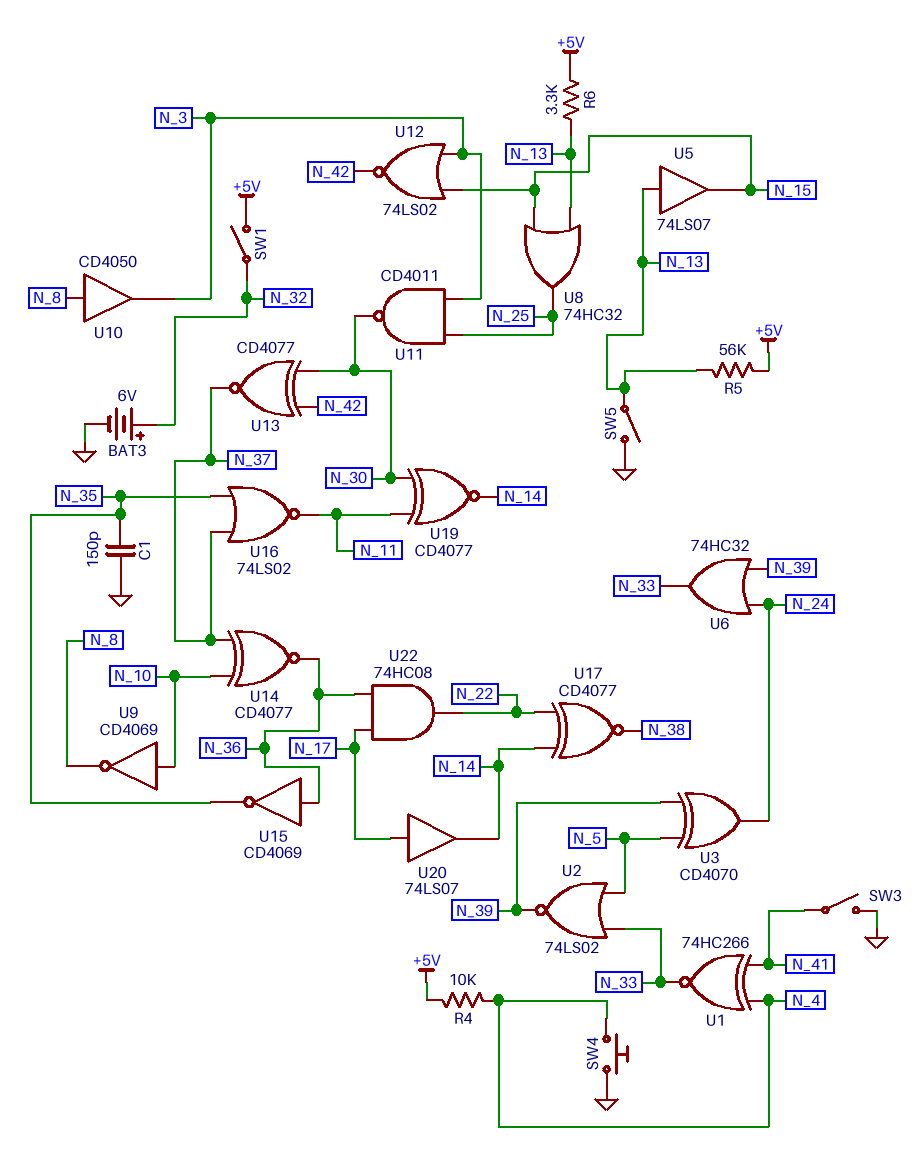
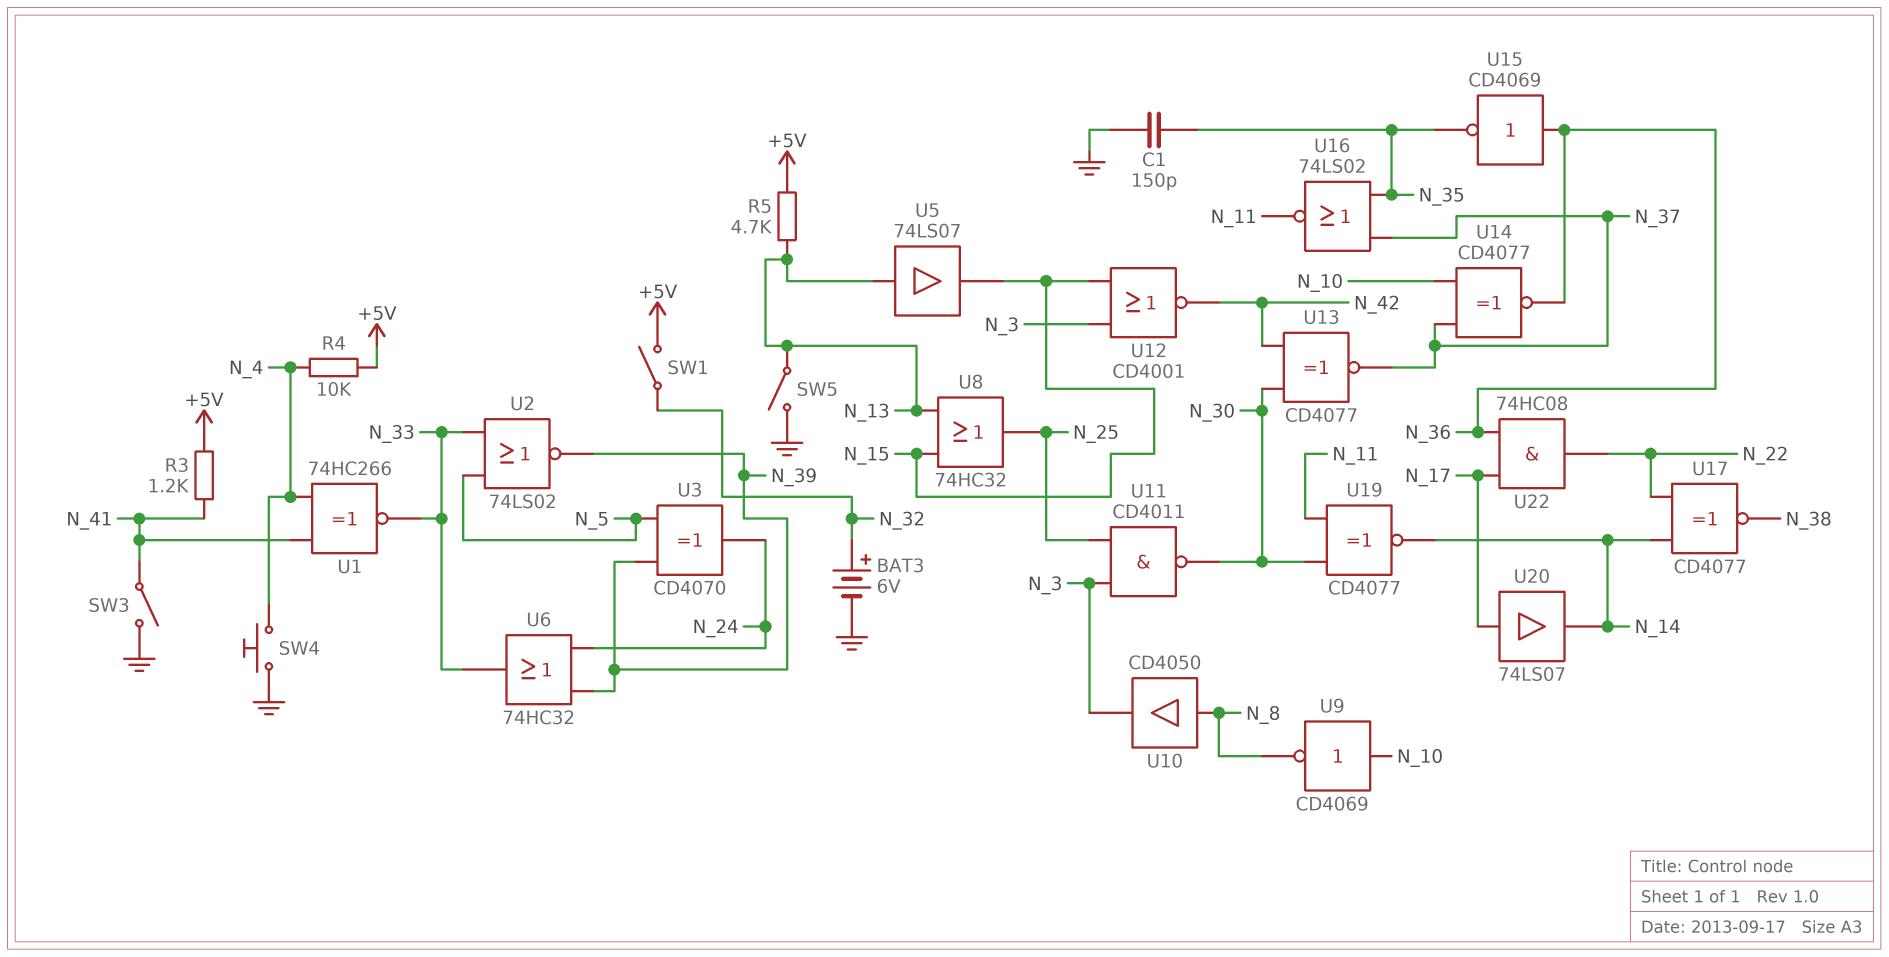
R3: none -> 1.2k (+5V, N_41)
R5: 56k (+5V, N_13) -> 4.7k (+5V, N_13)
R6: 3.3k (+5V, N_13) -> none
U12: NOR 74LS02 (in N_3, in N_15, out N_42) -> NOR CD4001 (in N_3, in N_15, out N_42)

